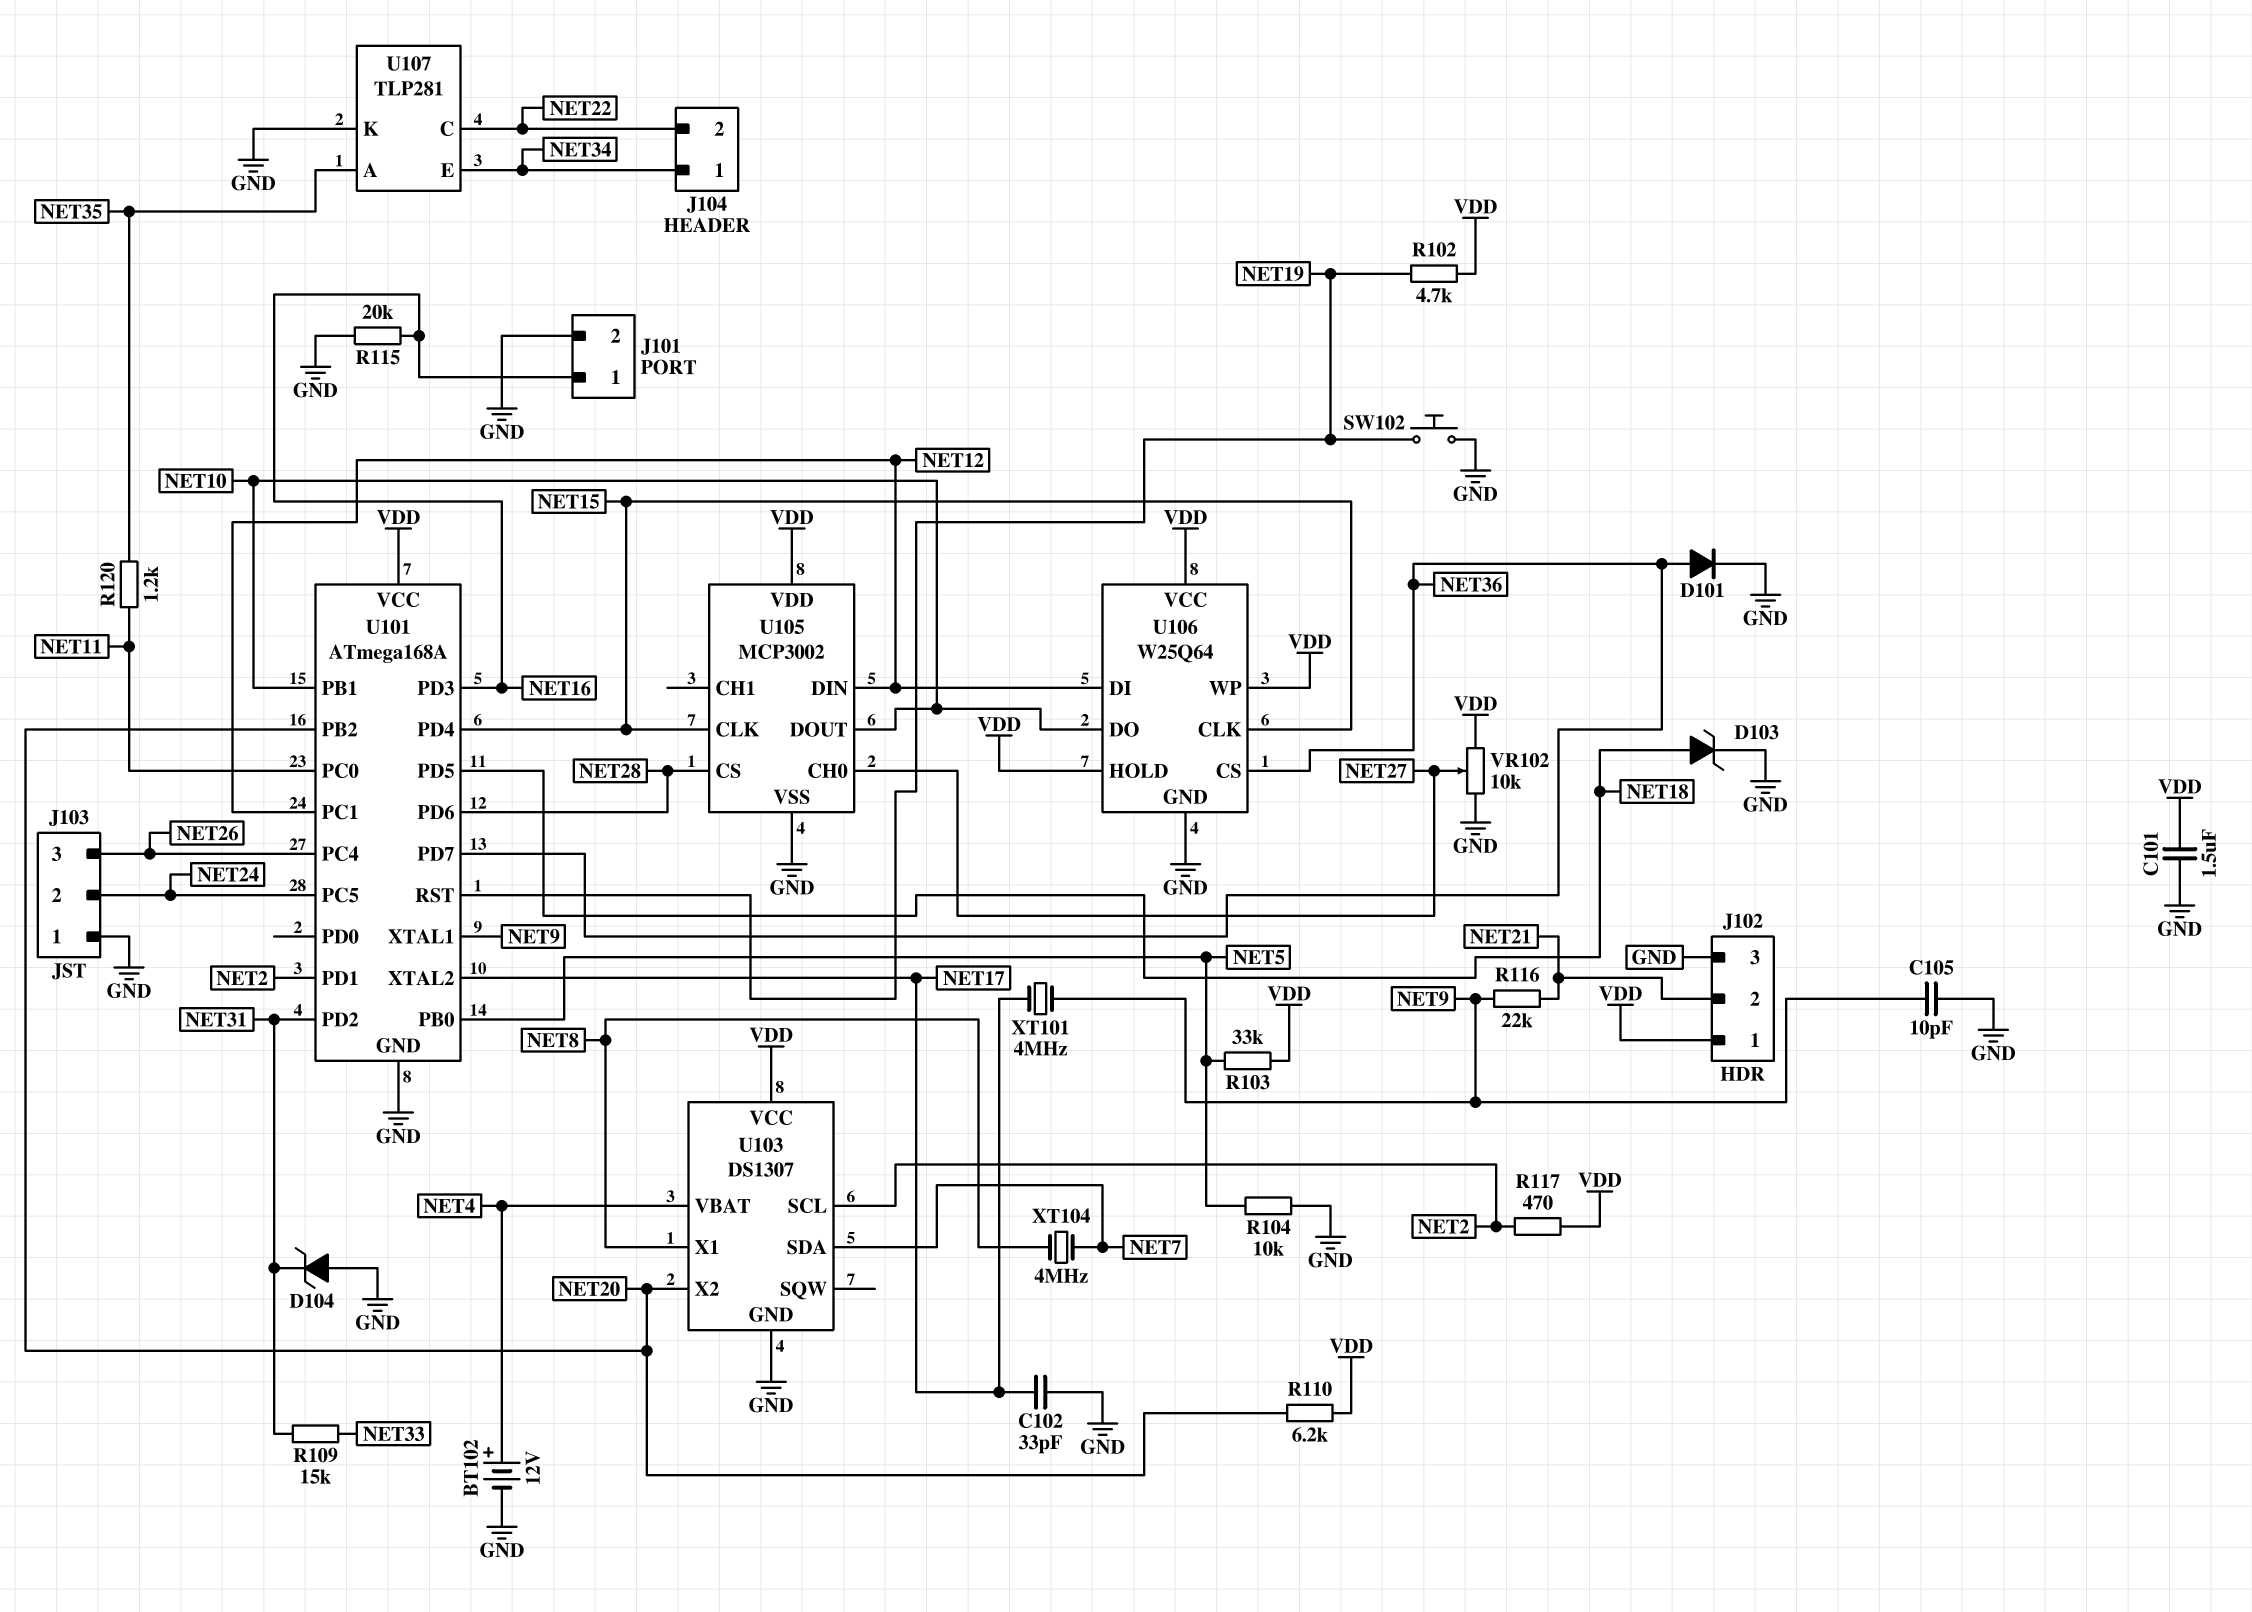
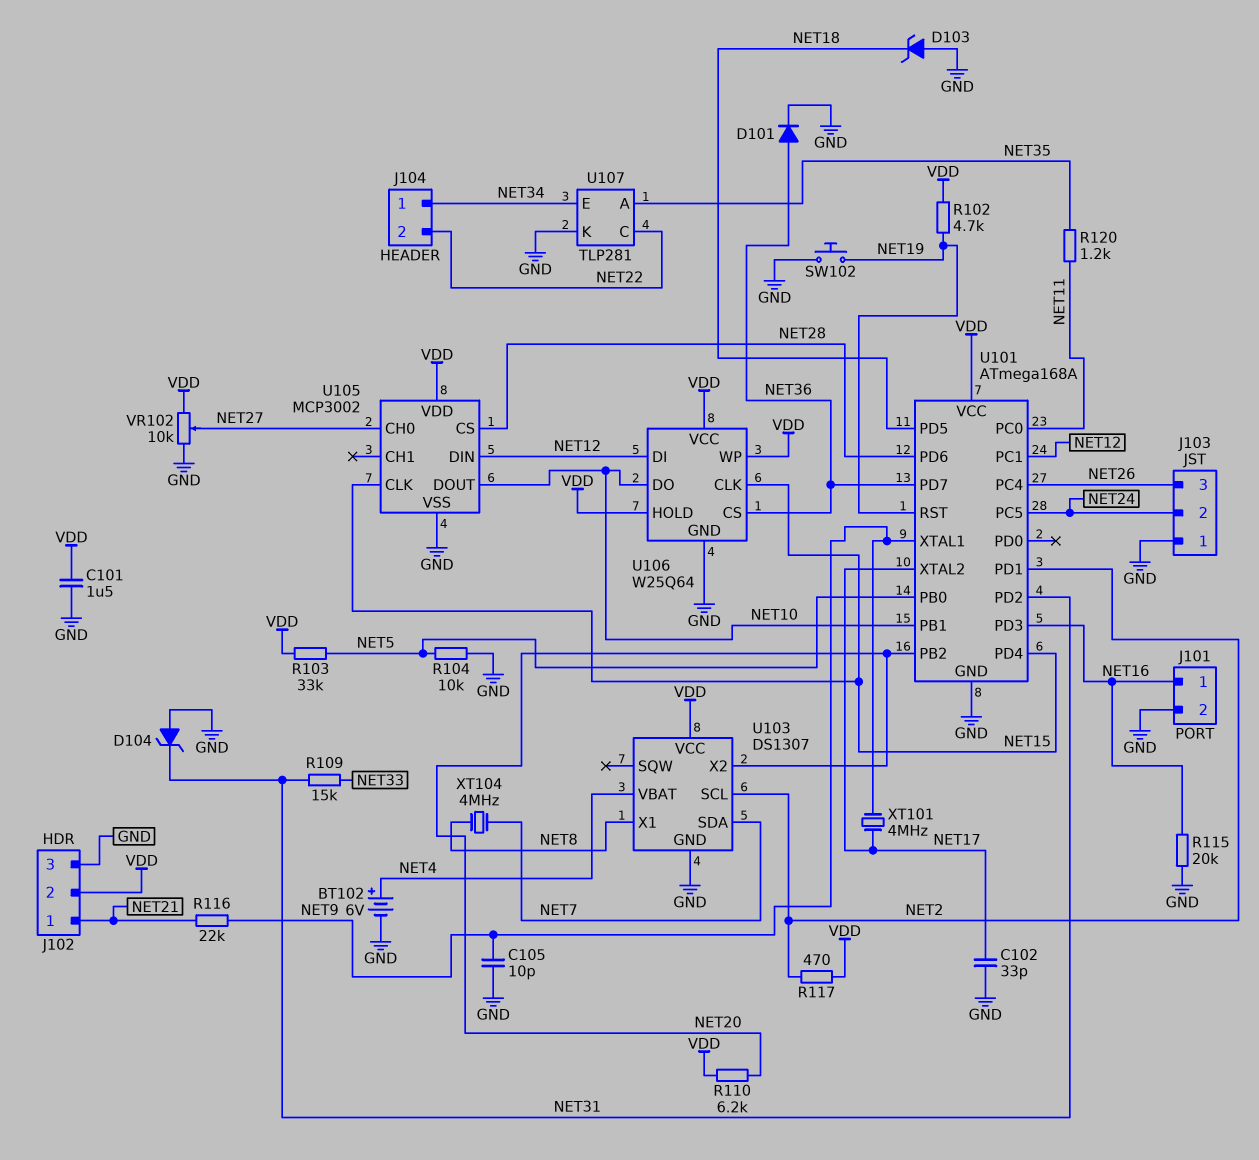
BT102: 12V (plus NET4, minus GND) -> 6V (plus NET4, minus GND)
D103: zener (A NET18, K GND) -> zener (A GND, K NET18)
J102 pin 1: VDD -> NET21
J102 pin 2: NET21 -> VDD

